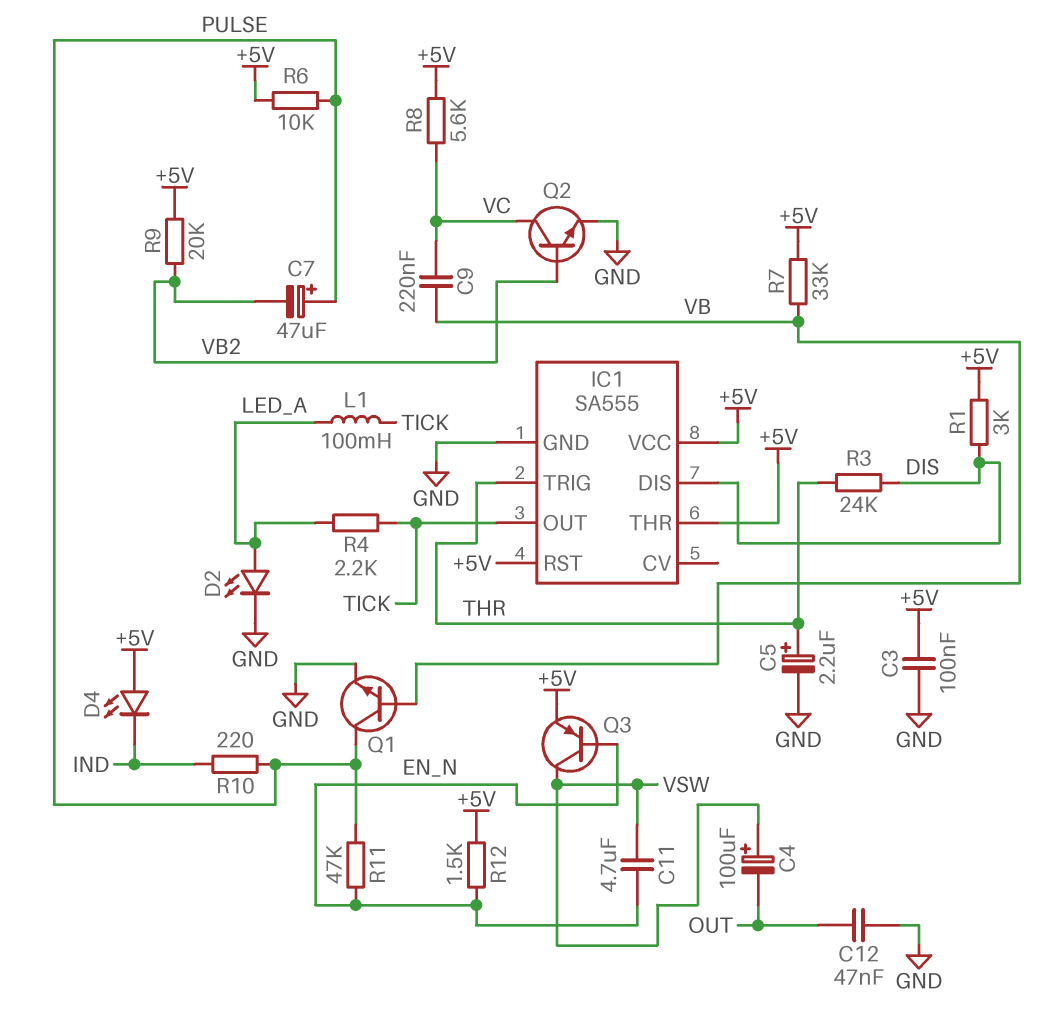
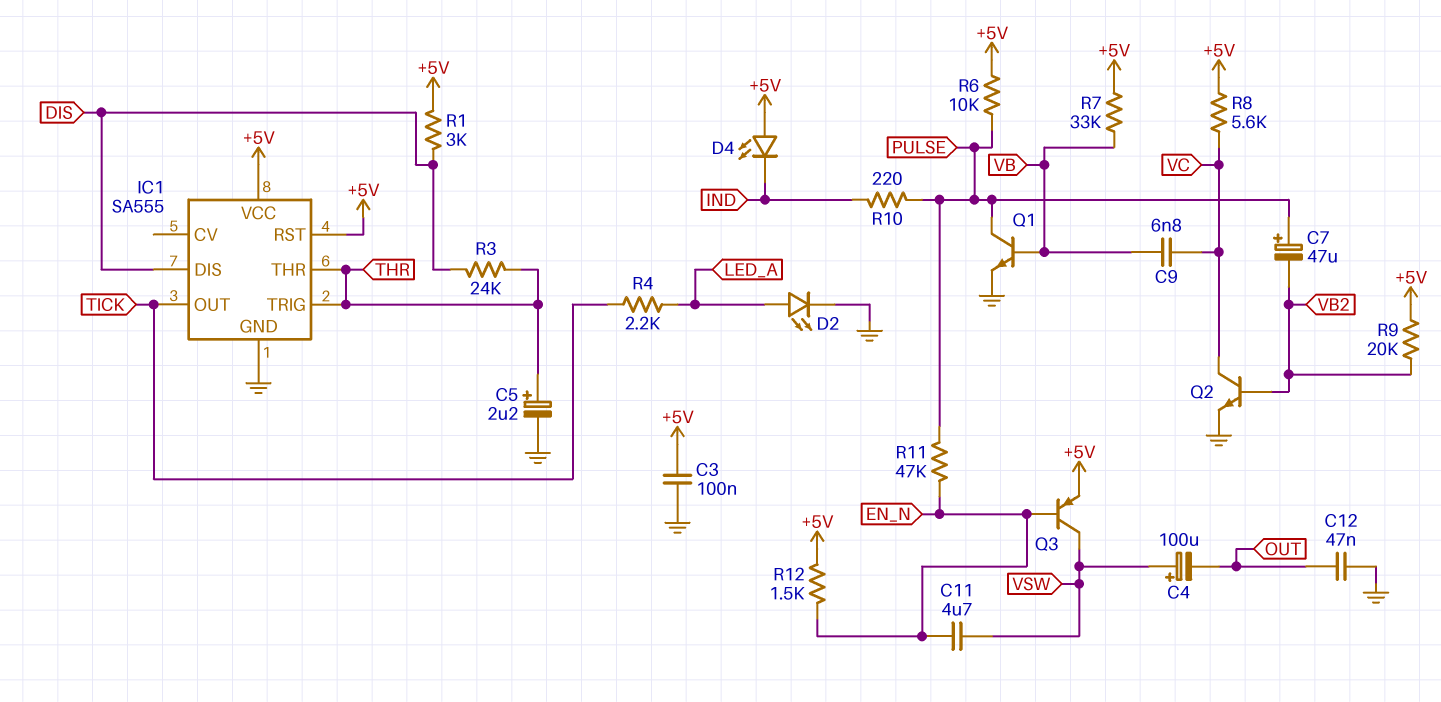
C9: 220nF (VB, VC) -> 6.8nF (VB, VC)
IC1 pin THR: +5V -> THR
L1: 100mH (LED_A, TICK) -> none

